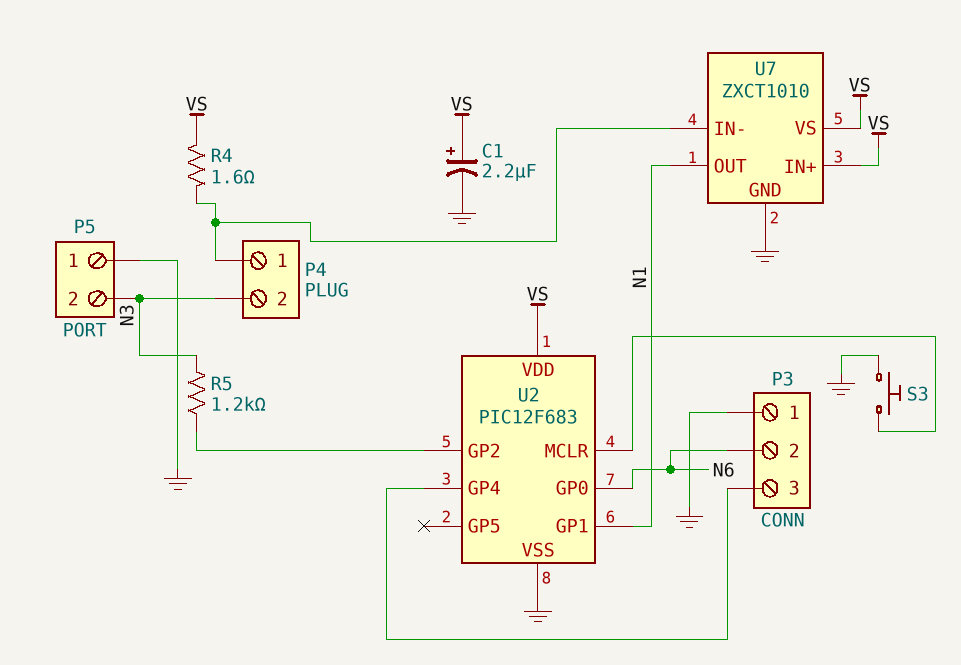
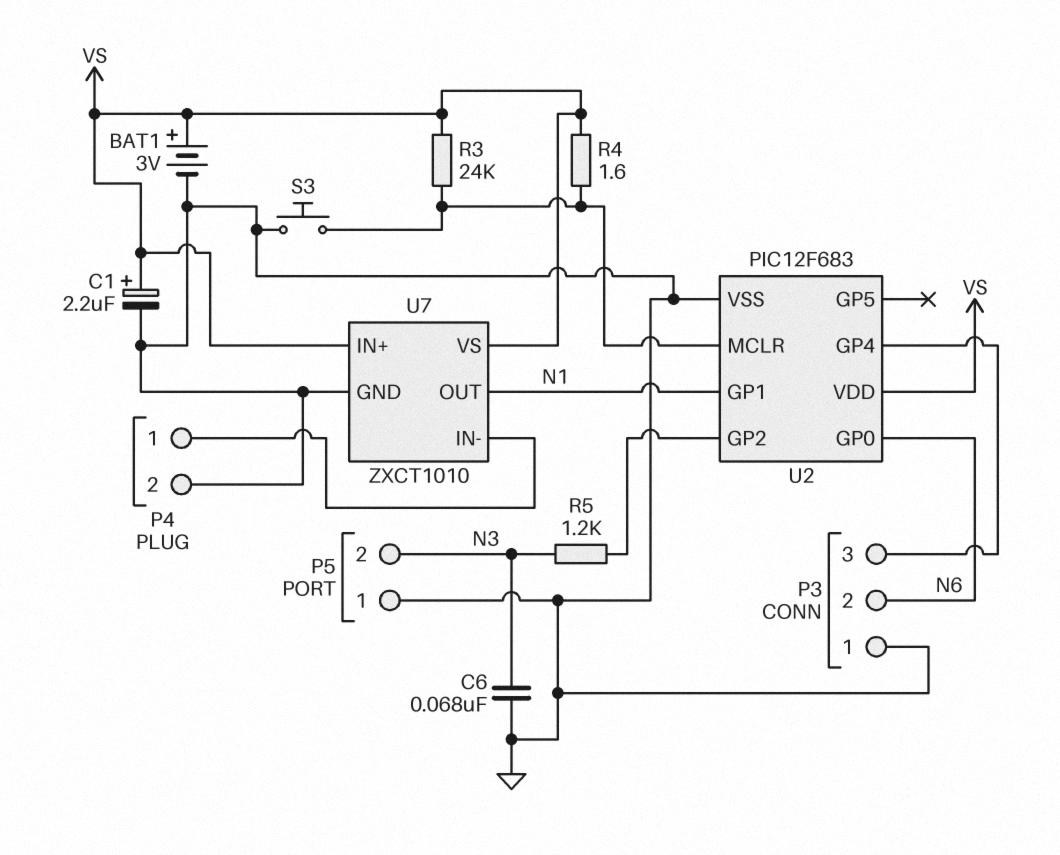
BAT1: none -> 3V (plus VS, minus GND)
C6: none -> 68nF (GND, N3)
P4 pin 2: N3 -> GND
R3: none -> 24k (U2/MCLR, VS)
R4: 1.6 (P4/1, VS) -> 1.6 (U2/MCLR, VS)

